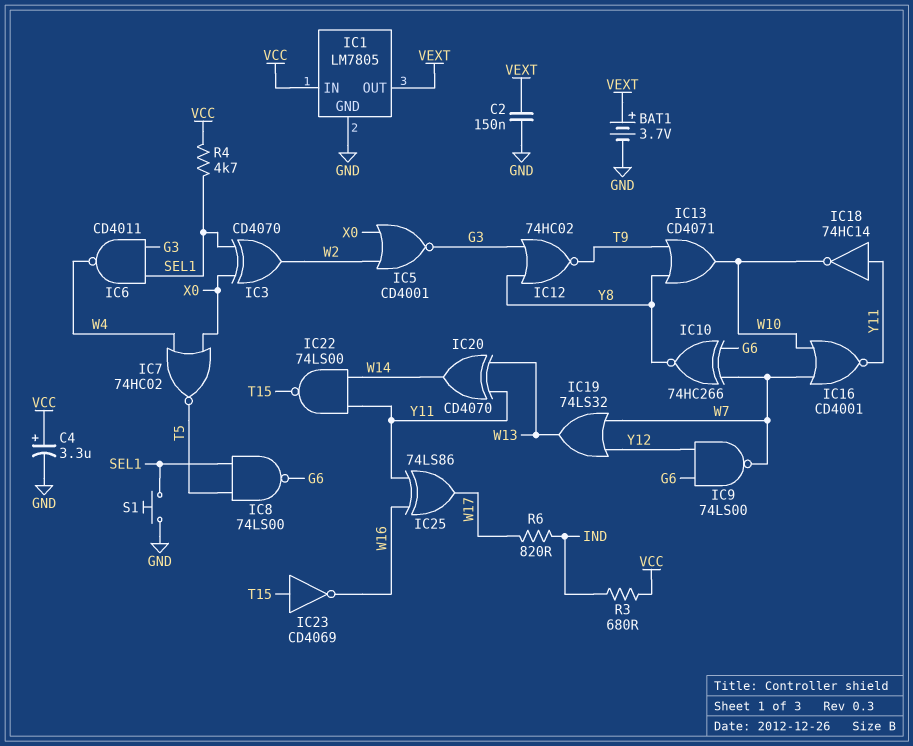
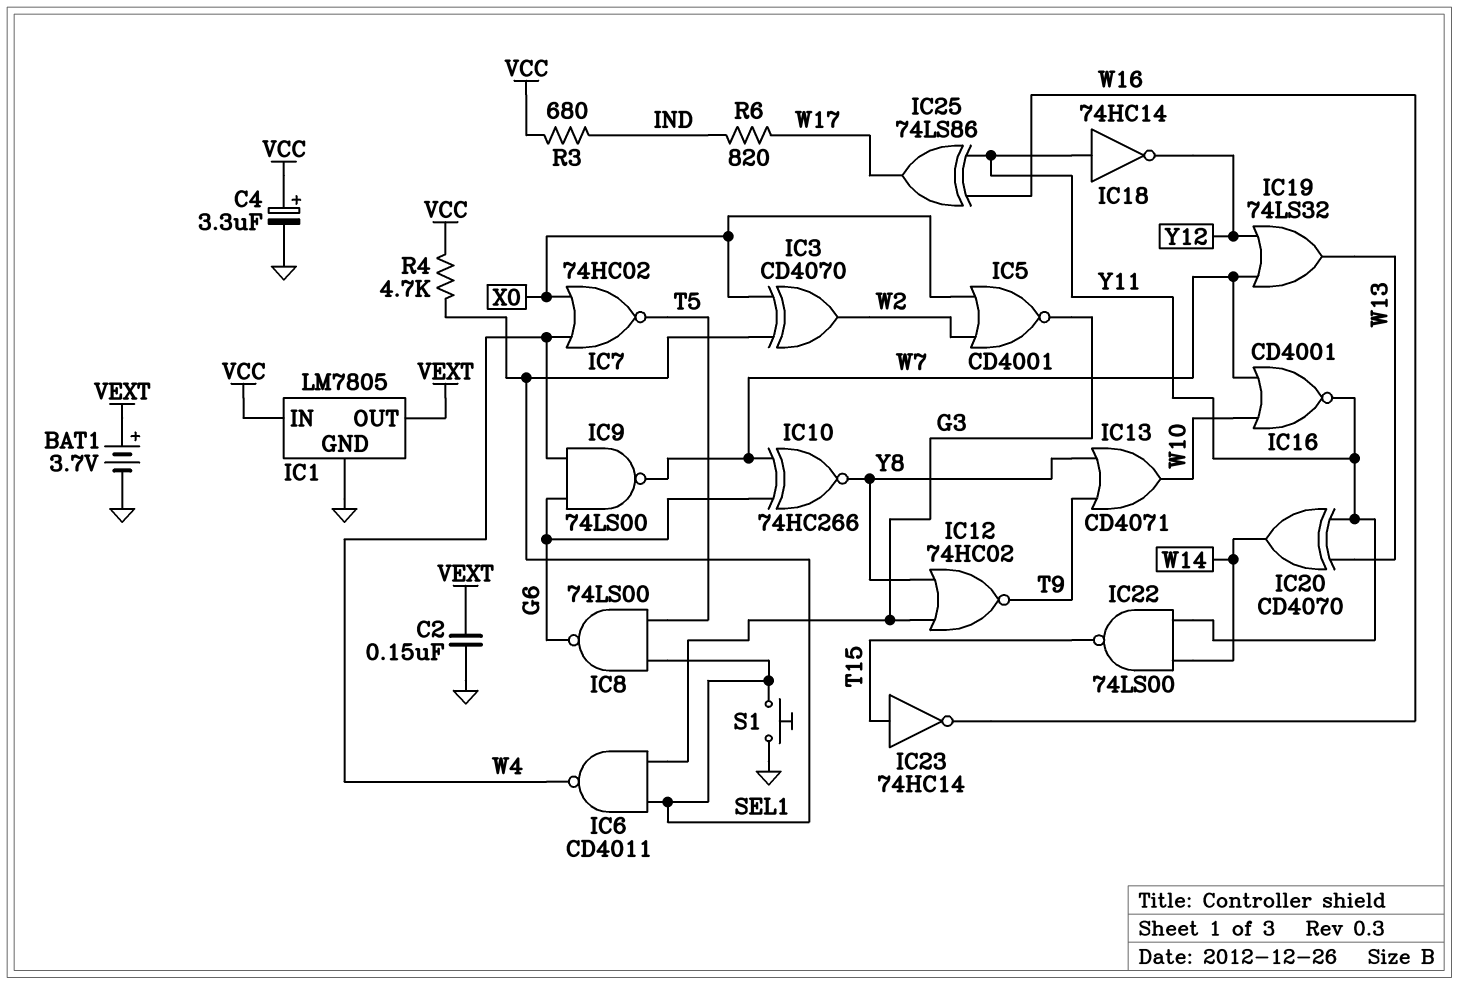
IC9: NAND 74LS00 (in G6, in Y12, out W7) -> NAND 74LS00 (in G6, in W4, out W7)
IC18: NOT 74HC14 (in Y11, out W10) -> NOT 74HC14 (in Y11, out Y12)
IC23: NOT CD4069 (in T15, out W16) -> NOT 74HC14 (in T15, out W16)

